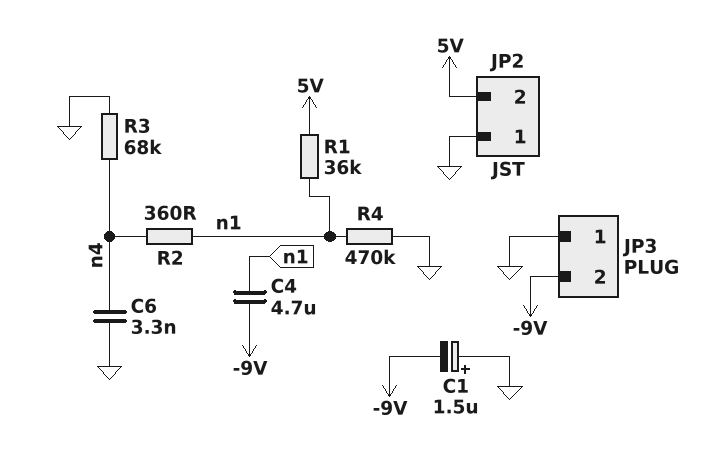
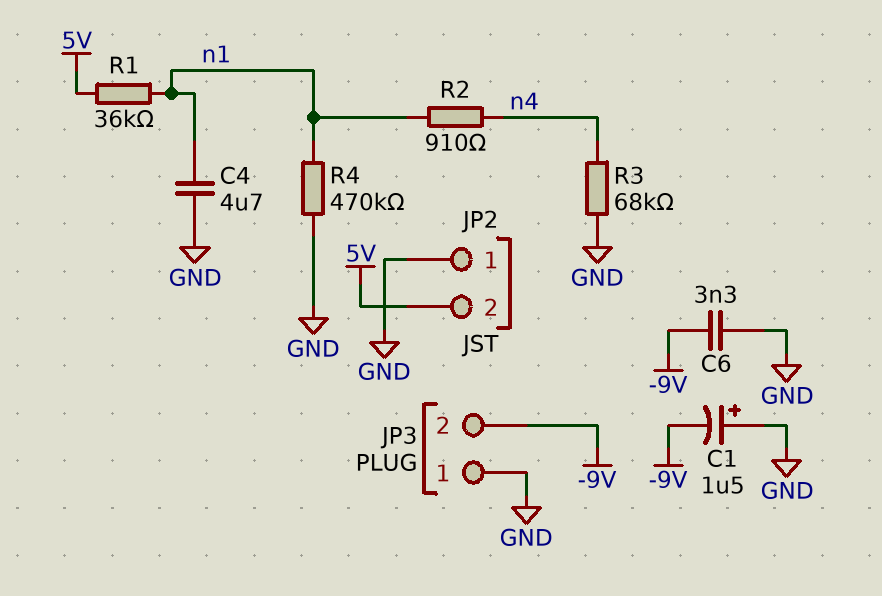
C4: 4.7uF (-9V, n1) -> 4.7uF (GND, n1)
C6: 3.3nF (GND, n4) -> 3.3nF (-9V, GND)
R2: 360 (n1, n4) -> 910 (n1, n4)

